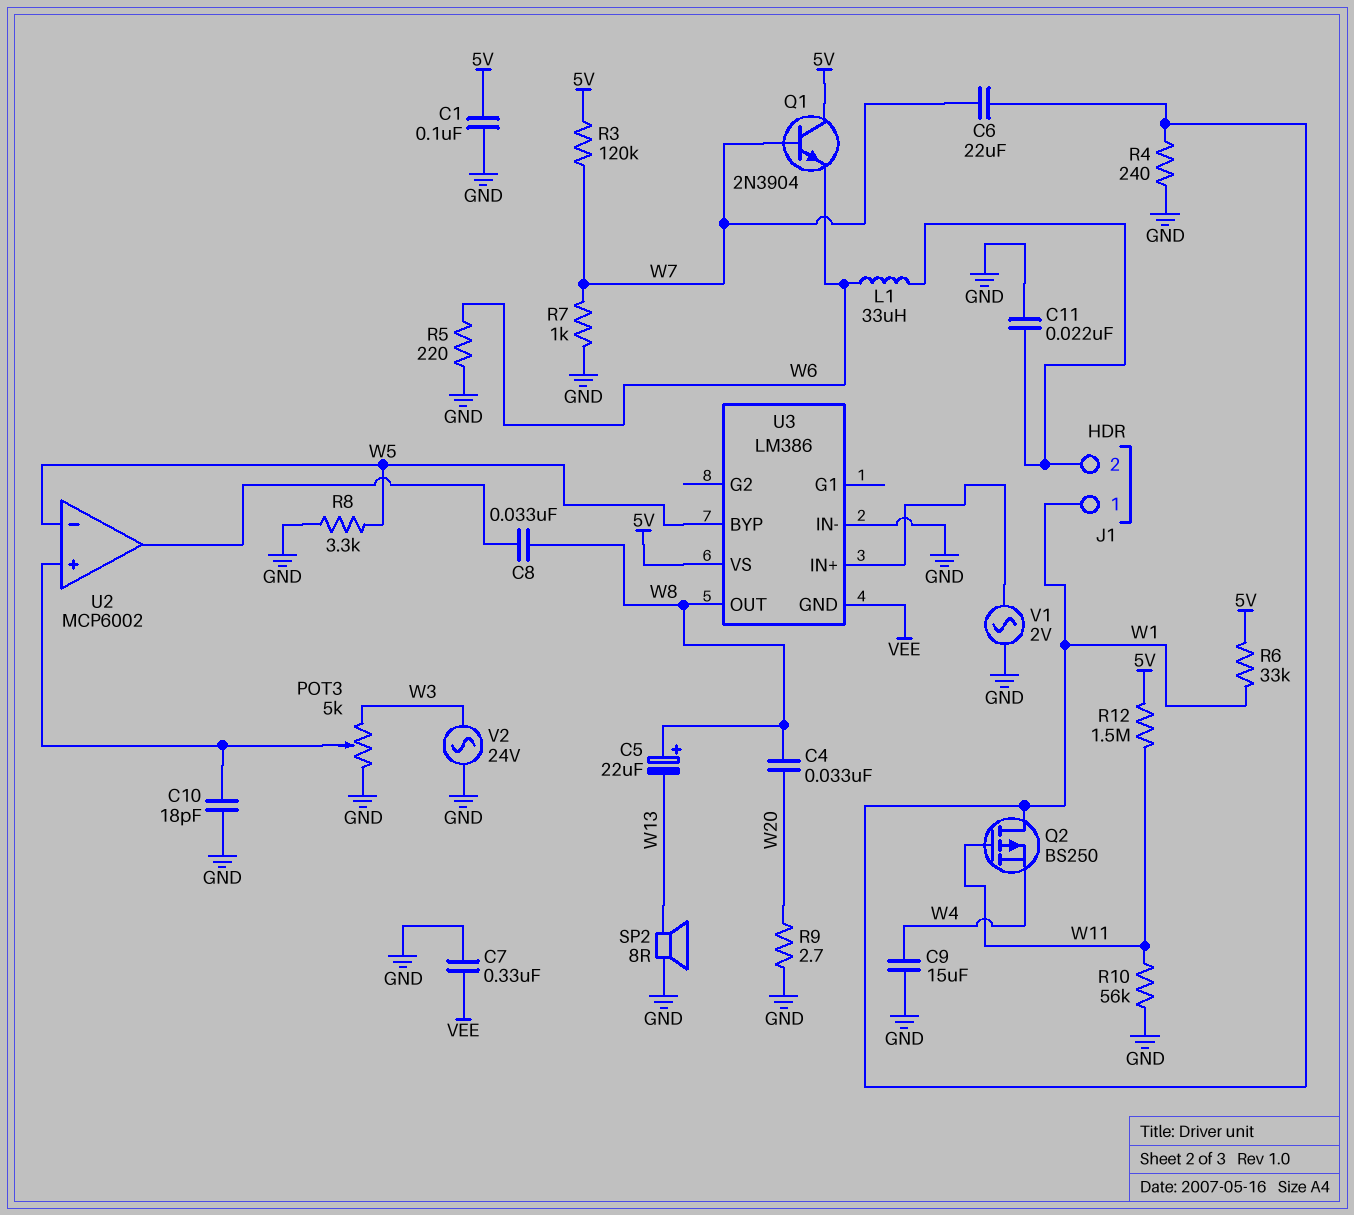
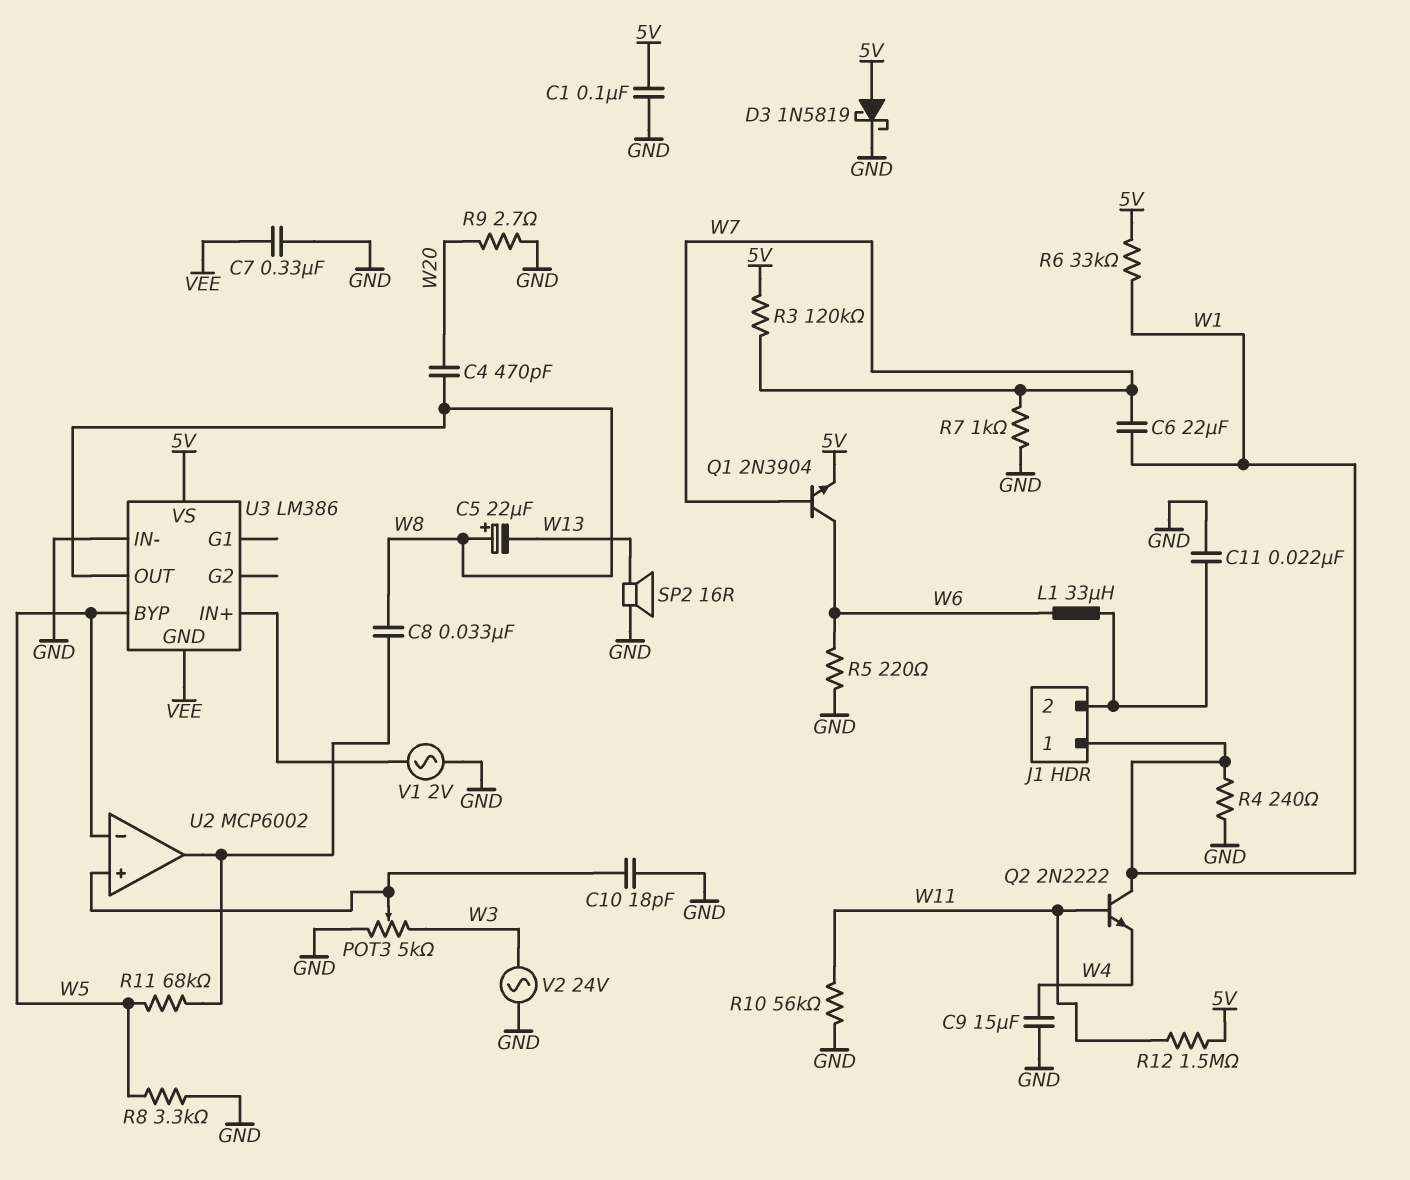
C4: 33nF (W8, W20) -> 470pF (W8, W20)
D3: none -> schottky 1N5819 (A 5V, K GND)
Q1: NPN 2N3904 (B W7, C 5V, E W6) -> NPN 2N3904 (B W7, C W6, E 5V)
Q2: PMOS BS250 (G W11, D W1, S W4) -> NPN 2N2222 (B W11, C W1, E W4)
R11: none -> 68k (U2/out, W5)
SP2: speaker 8R (GND, W13) -> speaker 16R (GND, W13)

